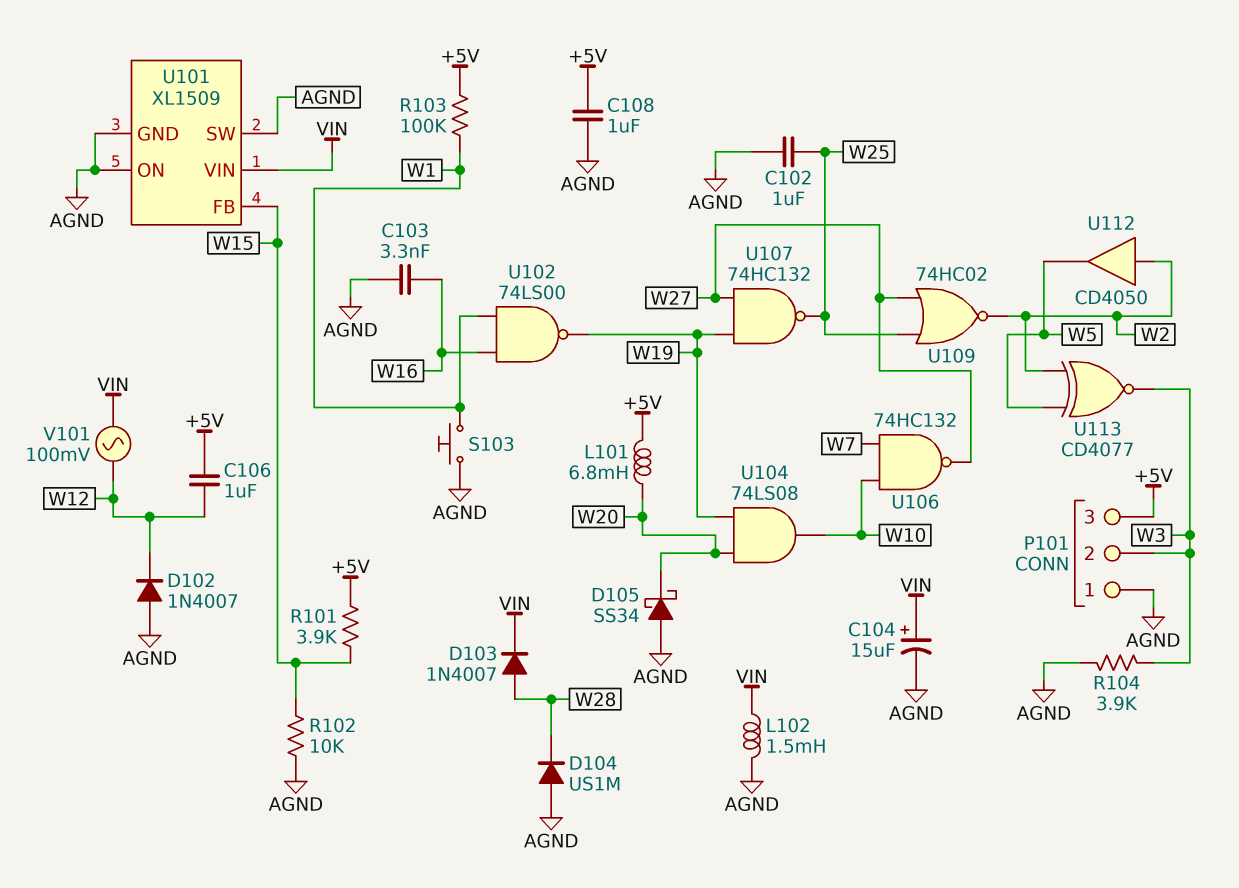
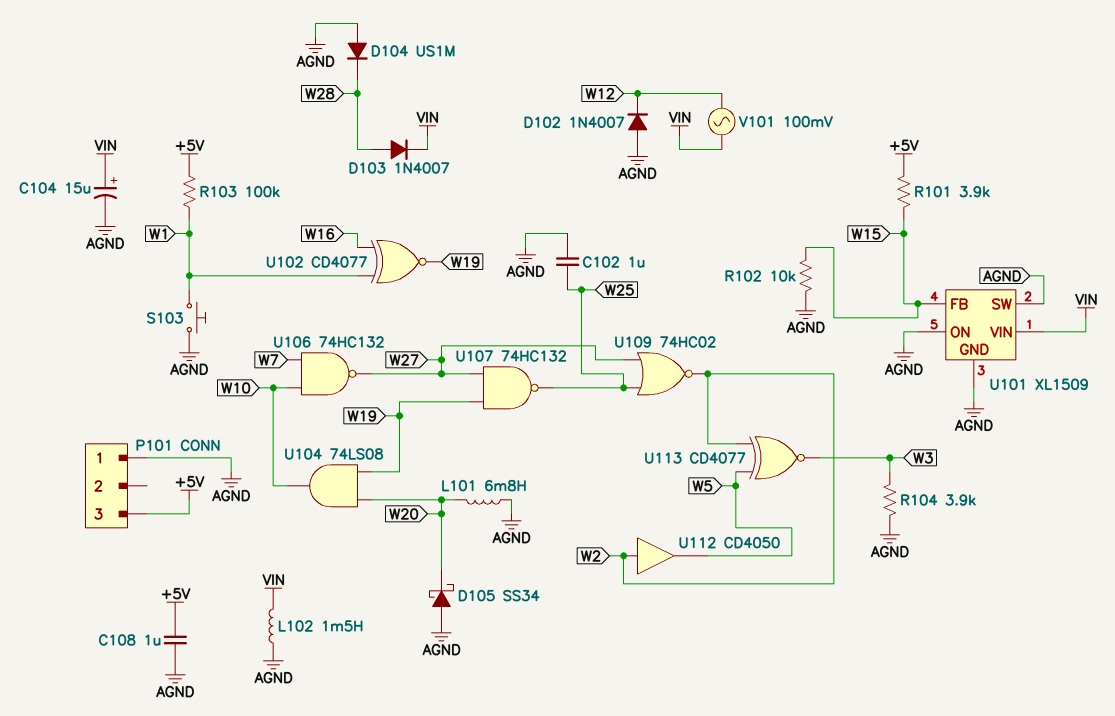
C103: 3.3nF (AGND, W16) -> none
C106: 1uF (+5V, W12) -> none
L101: 6.8mH (+5V, W20) -> 6.8mH (AGND, W20)
P101 pin 2: W3 -> none
U102: NAND 74LS00 (in W1, in W16, out W19) -> XNOR CD4077 (in W1, in W16, out W19)

